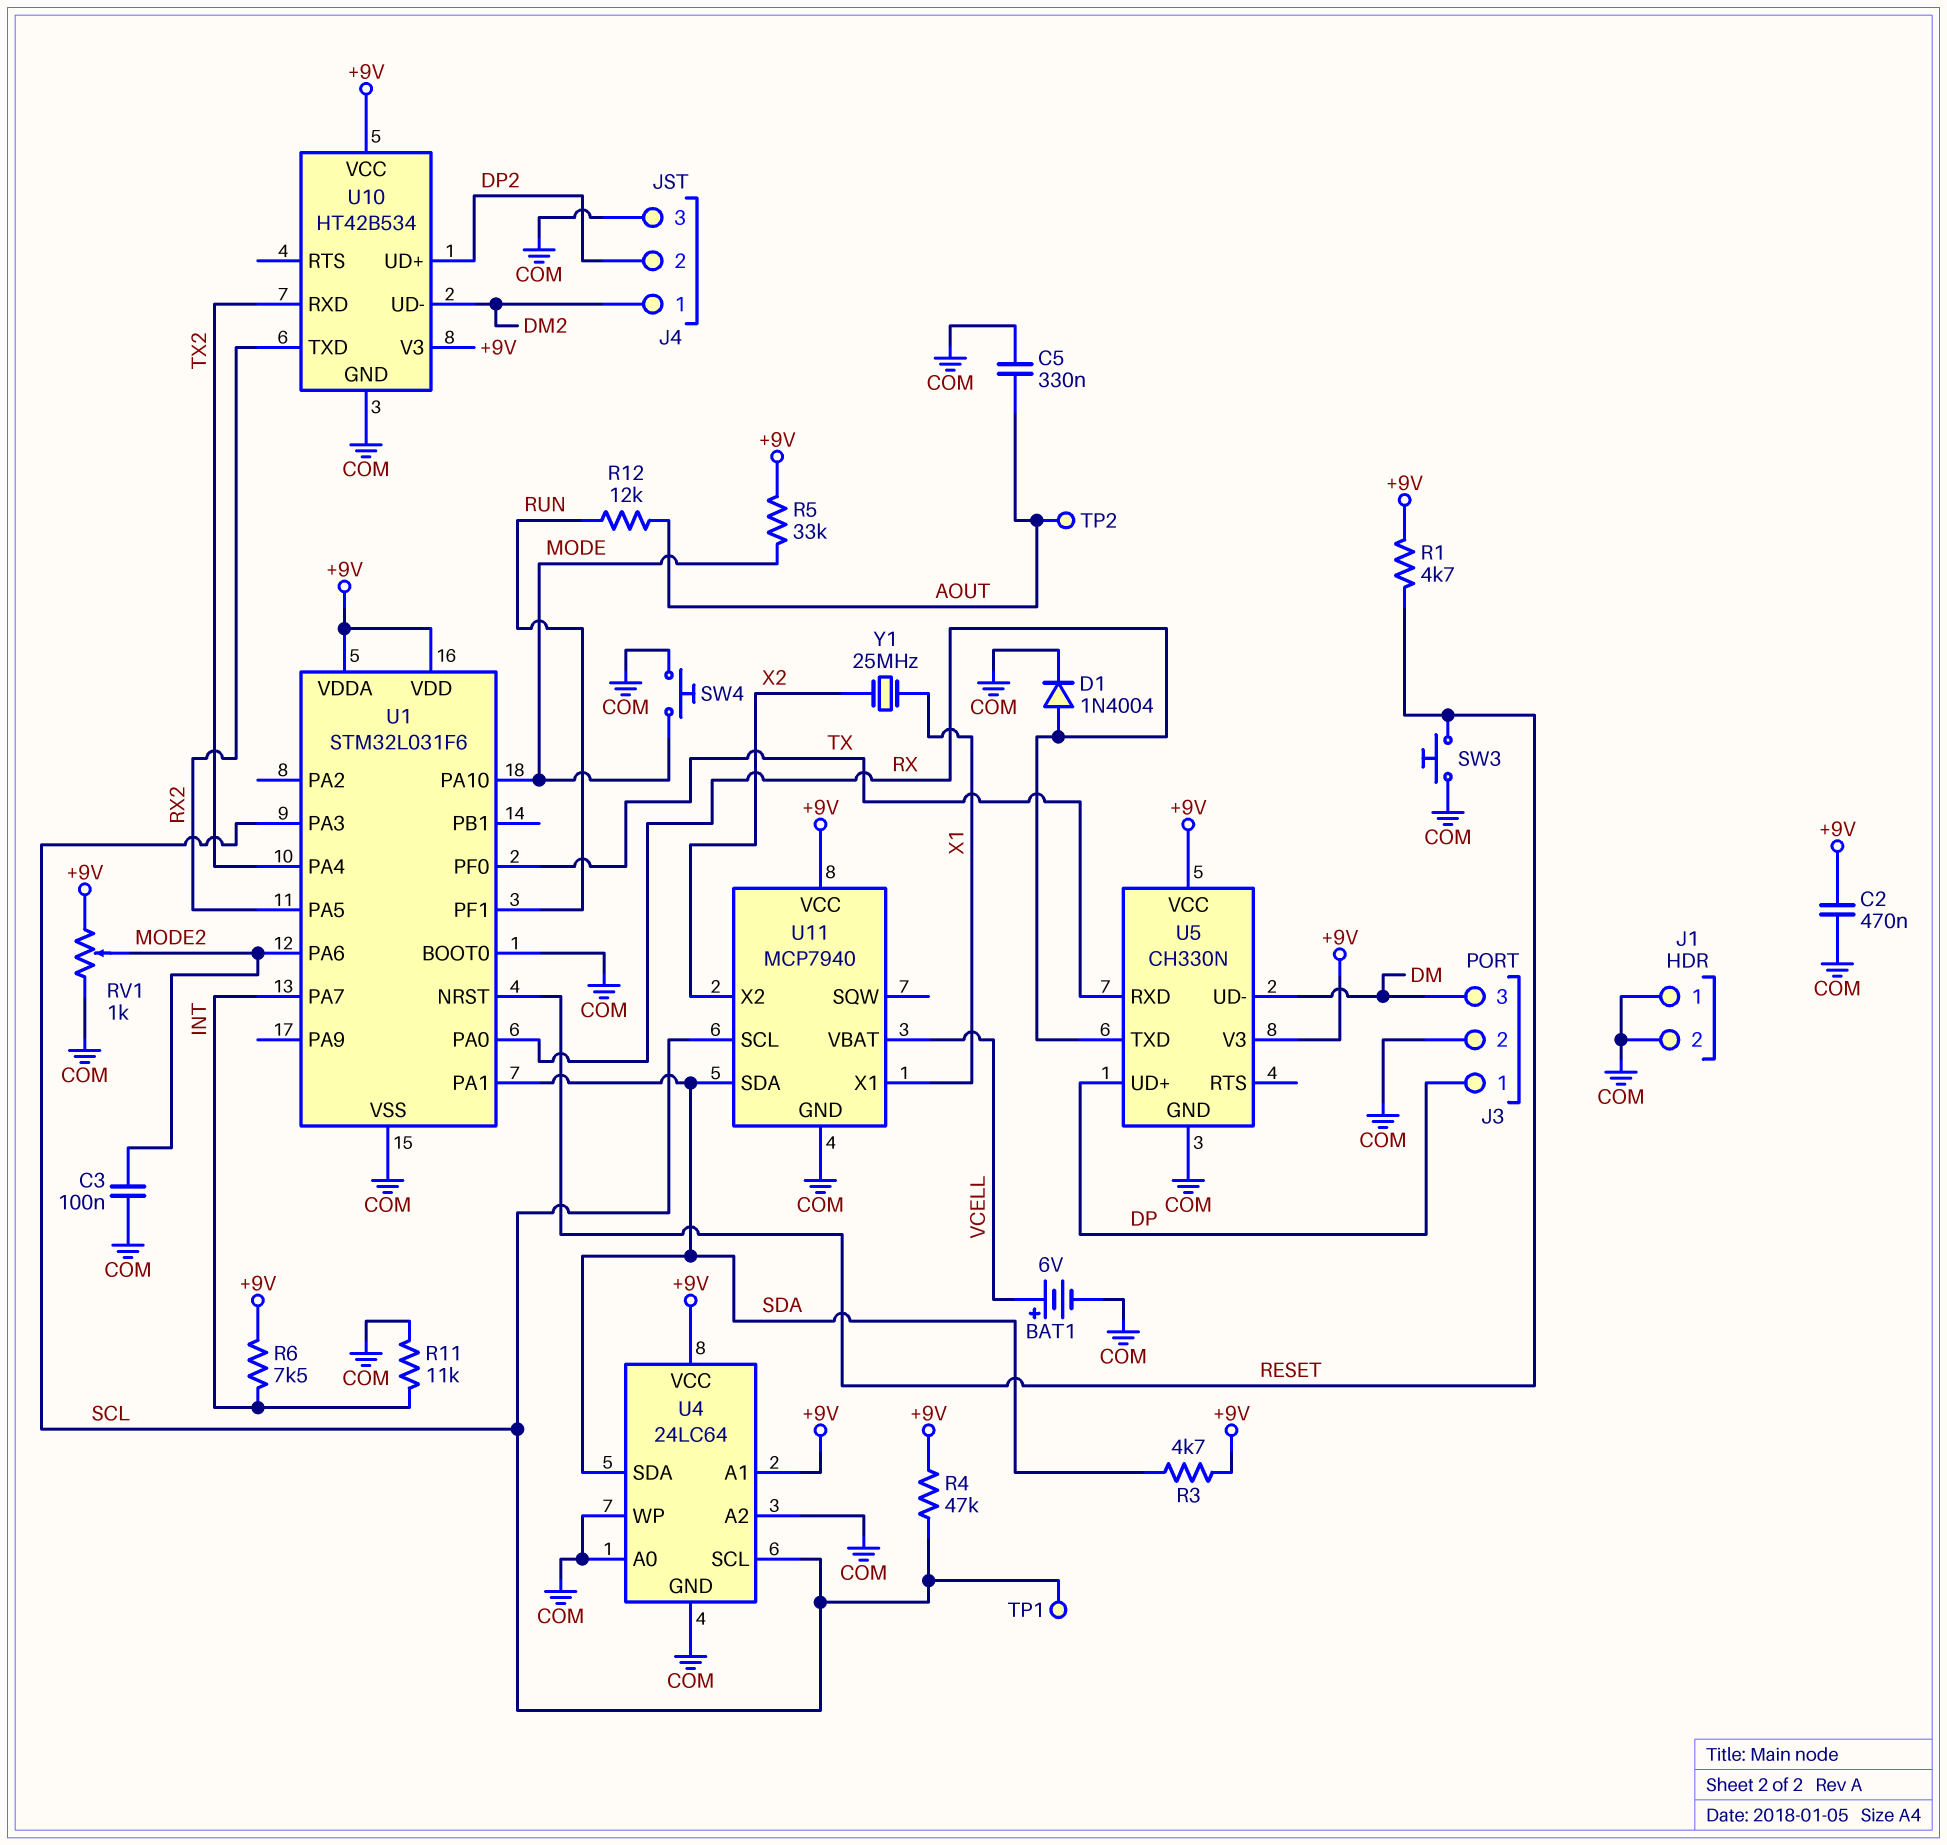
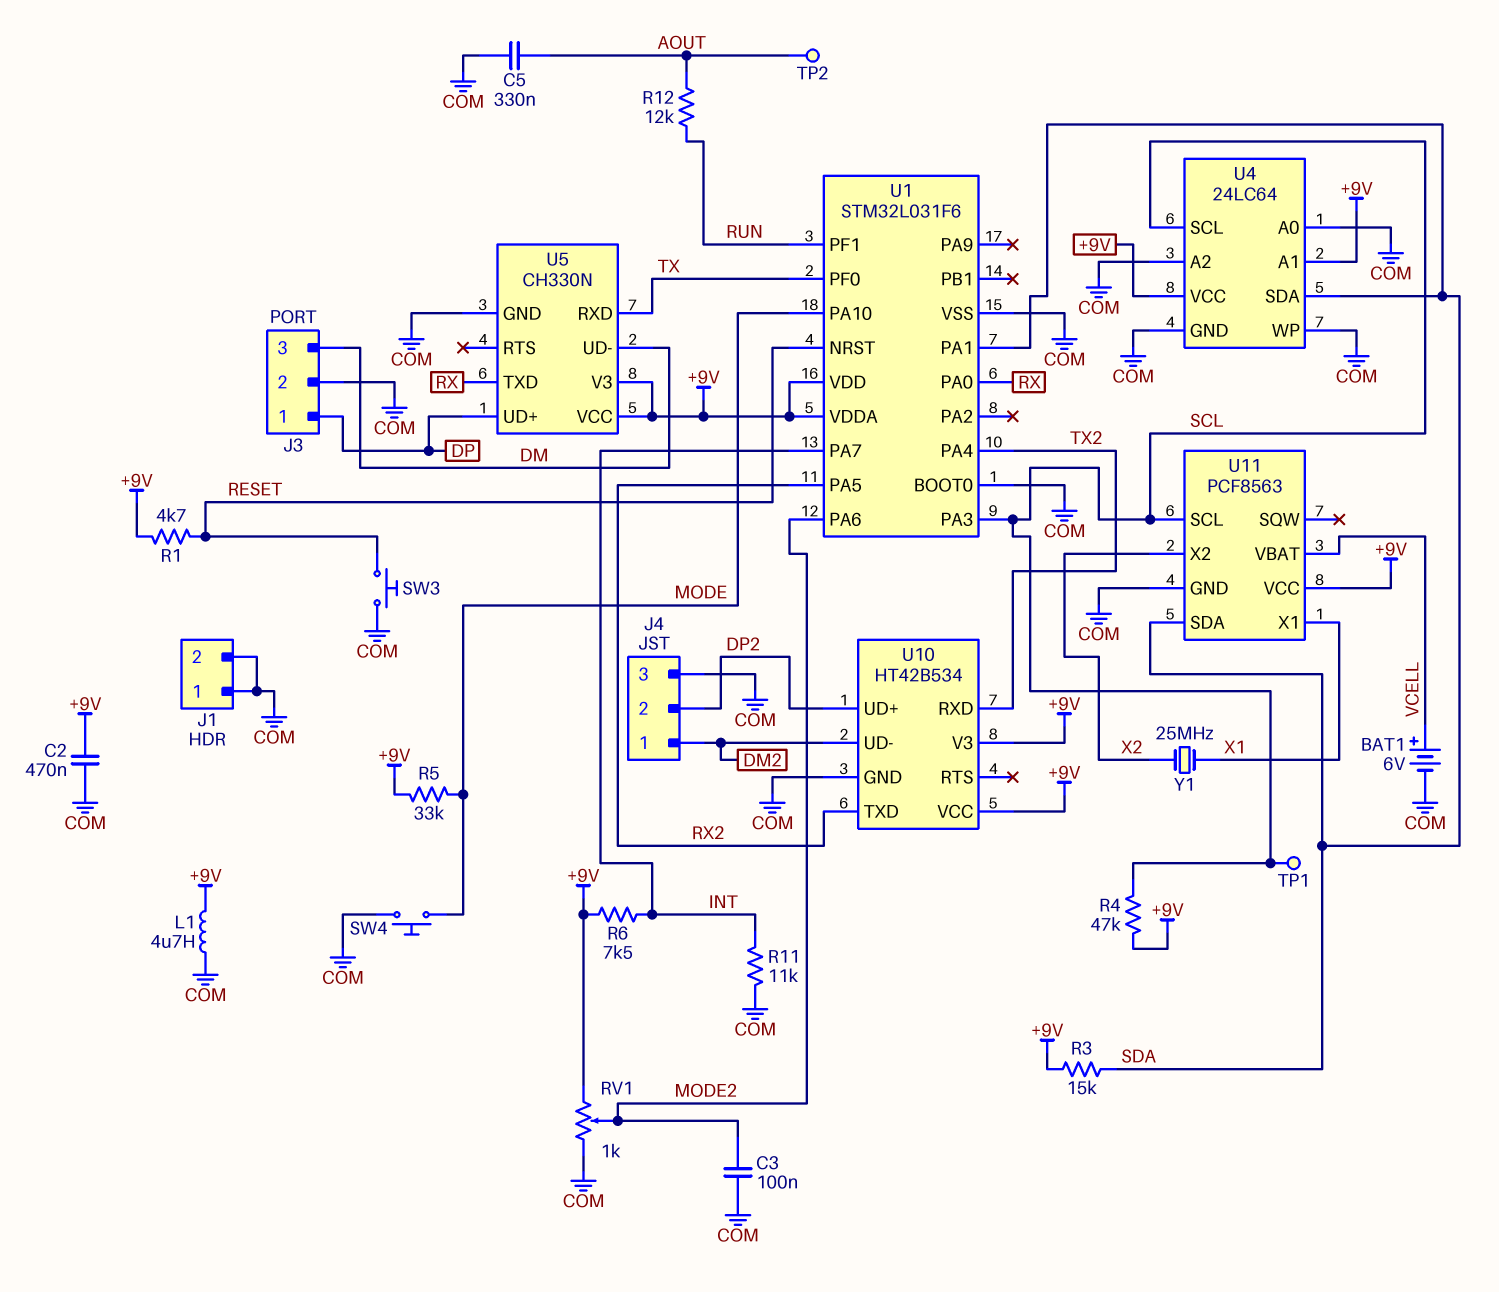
D1: diode 1N4004 (A RX, K COM) -> none
L1: none -> 4.7uH (+9V, COM)
R3: 4.7k (+9V, SDA) -> 15k (+9V, SDA)
U11: MCP7940 -> PCF8563

